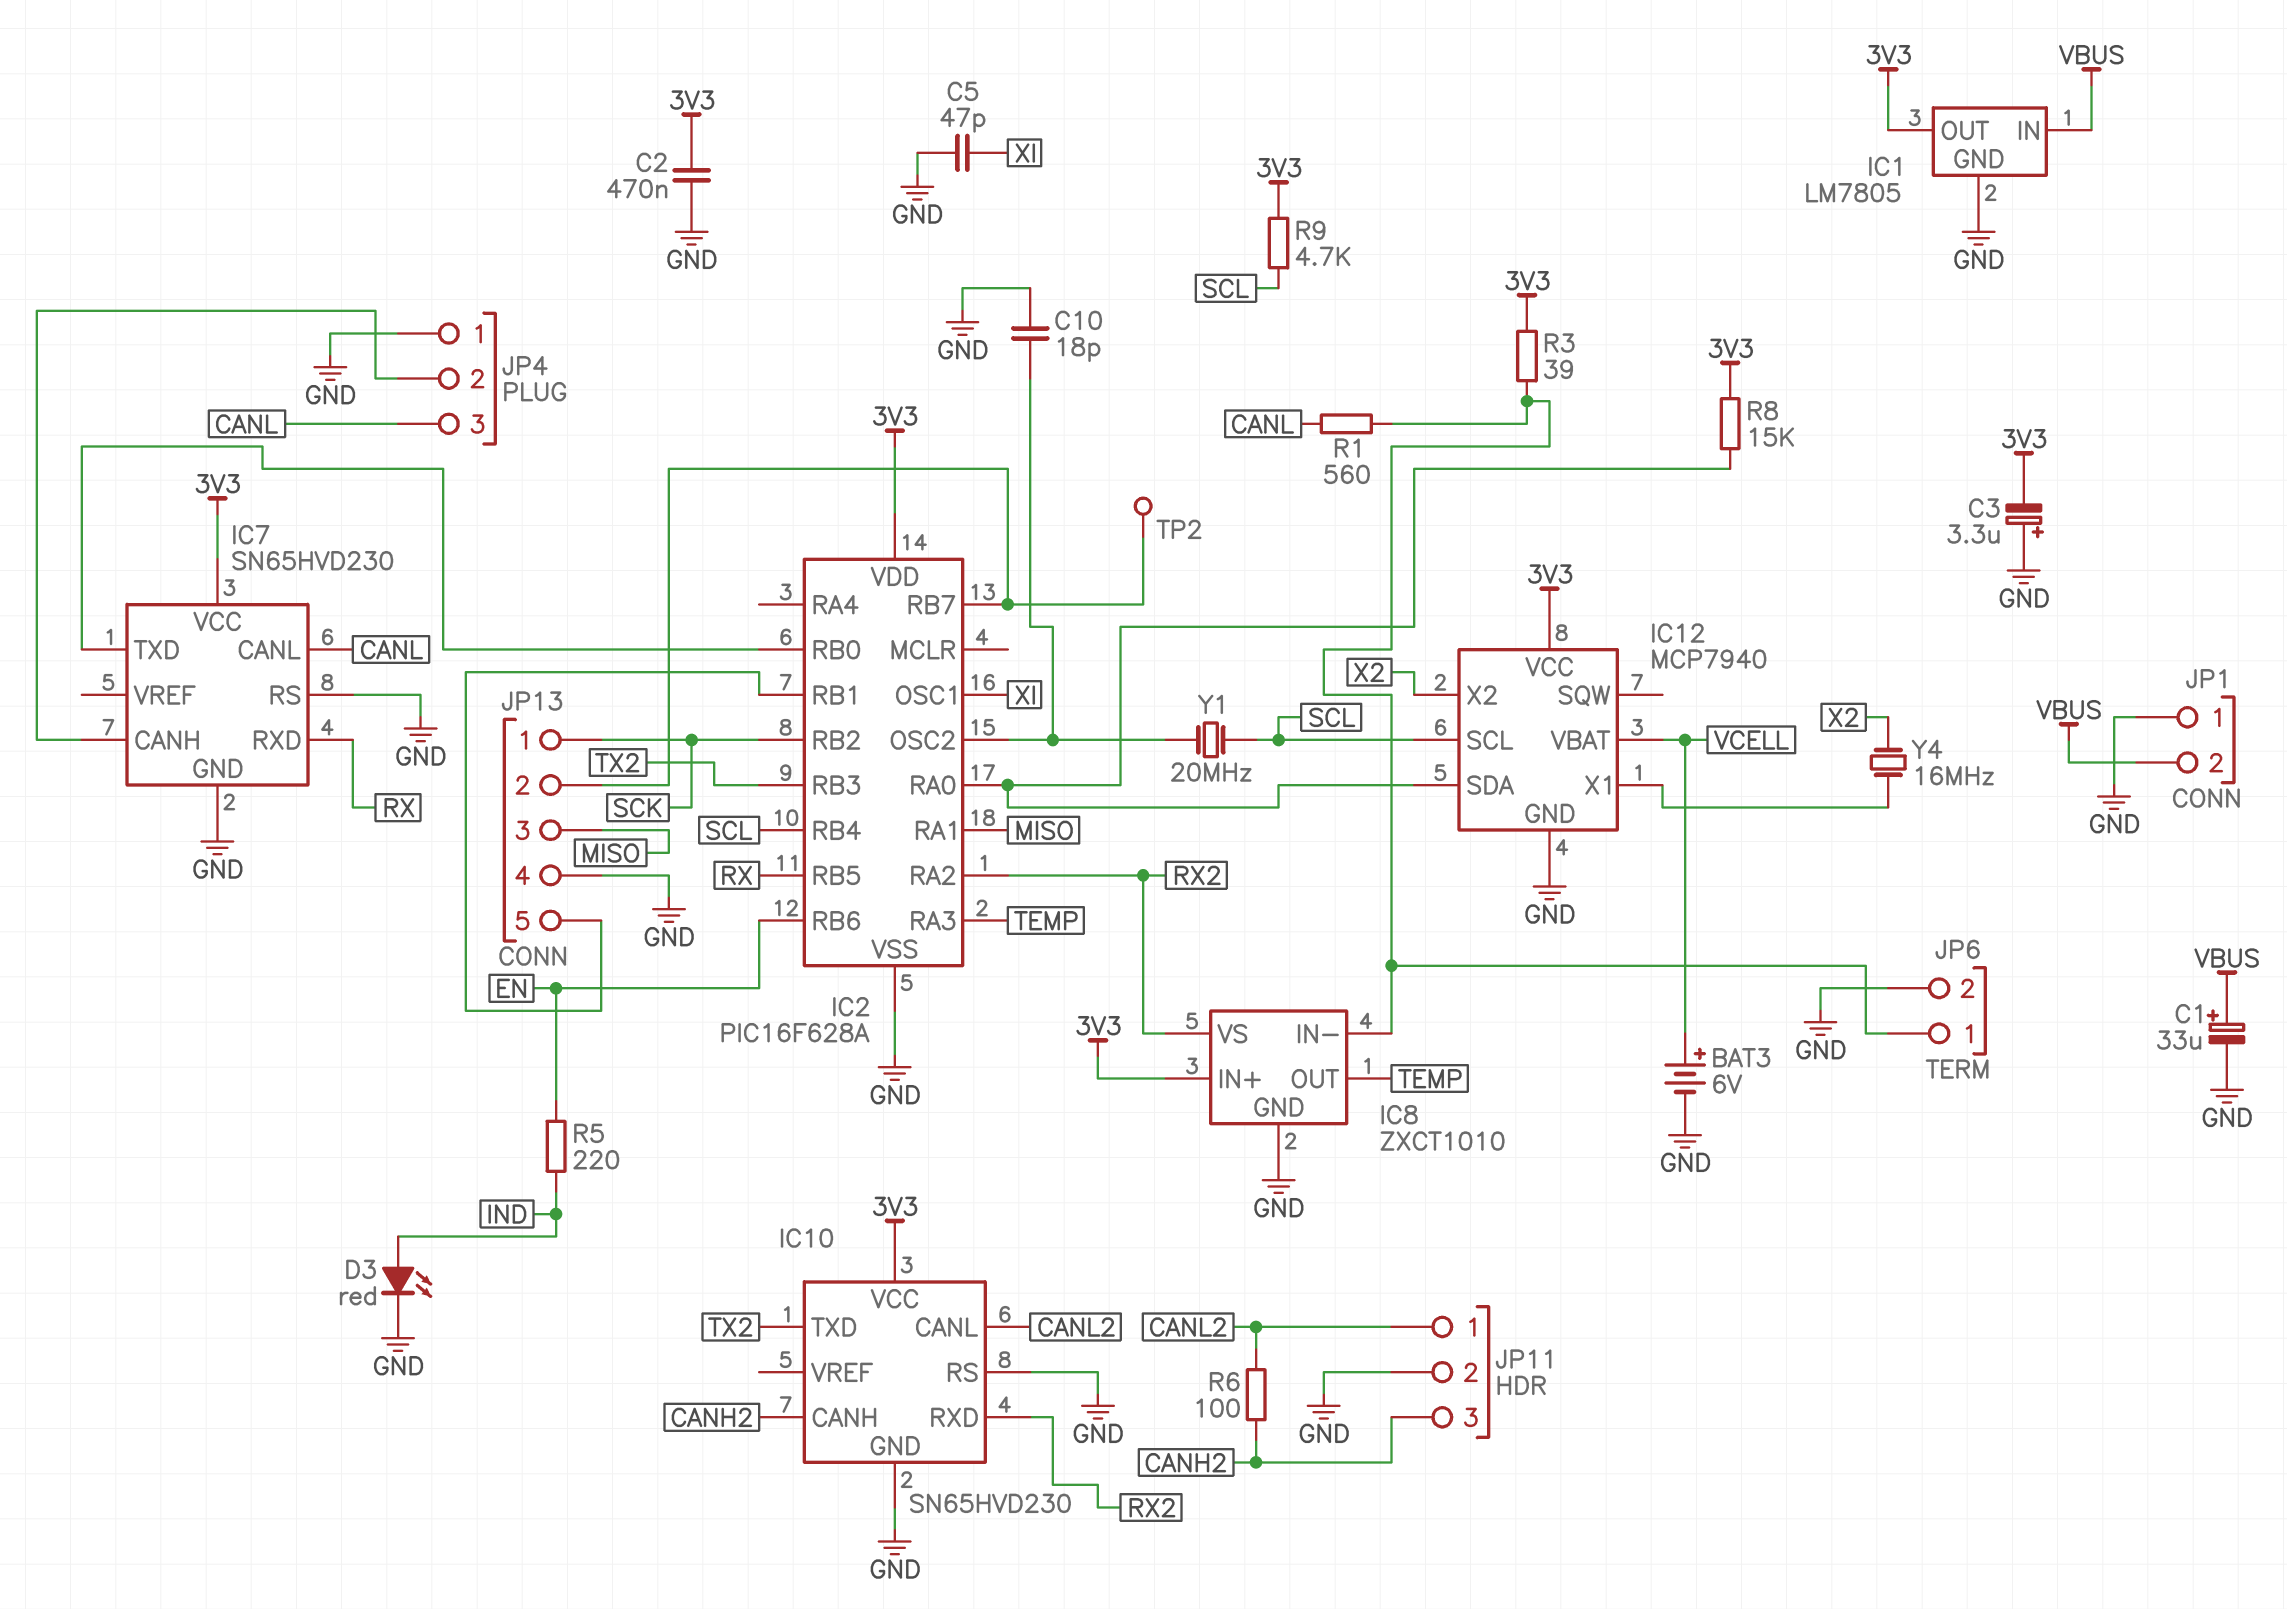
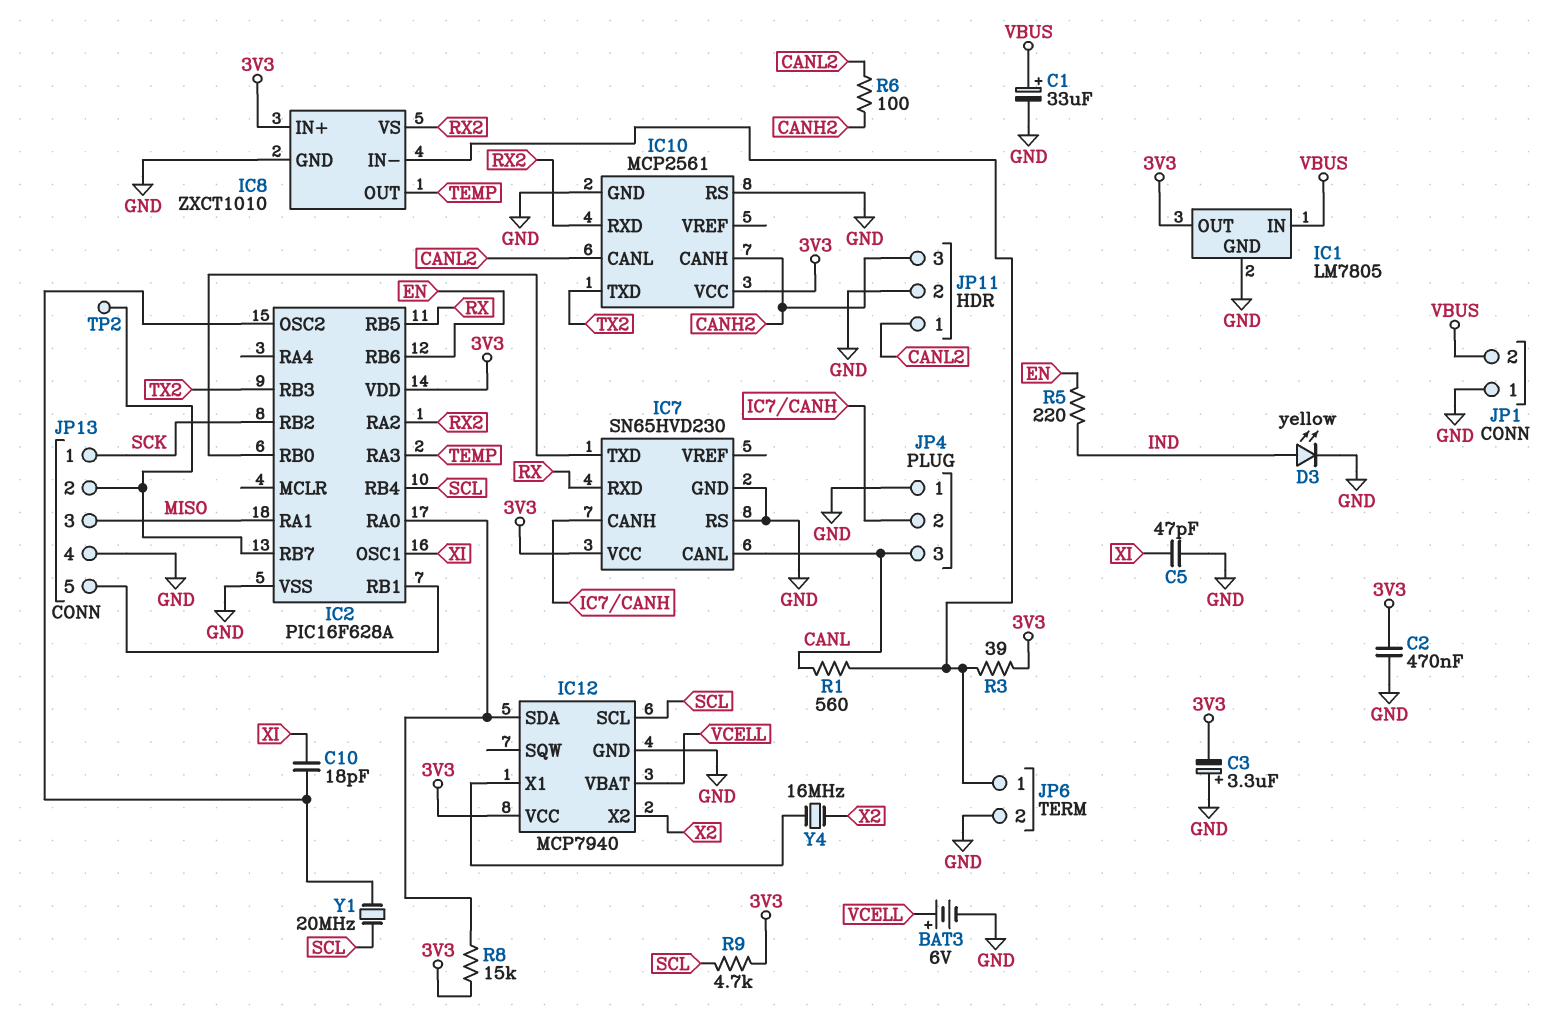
C10: 18pF (GND, IC2/OSC2) -> 18pF (IC2/OSC2, XI)
D3: LED red (A IND, K GND) -> LED yellow (A IND, K GND)
IC10: SN65HVD230 -> MCP2561

